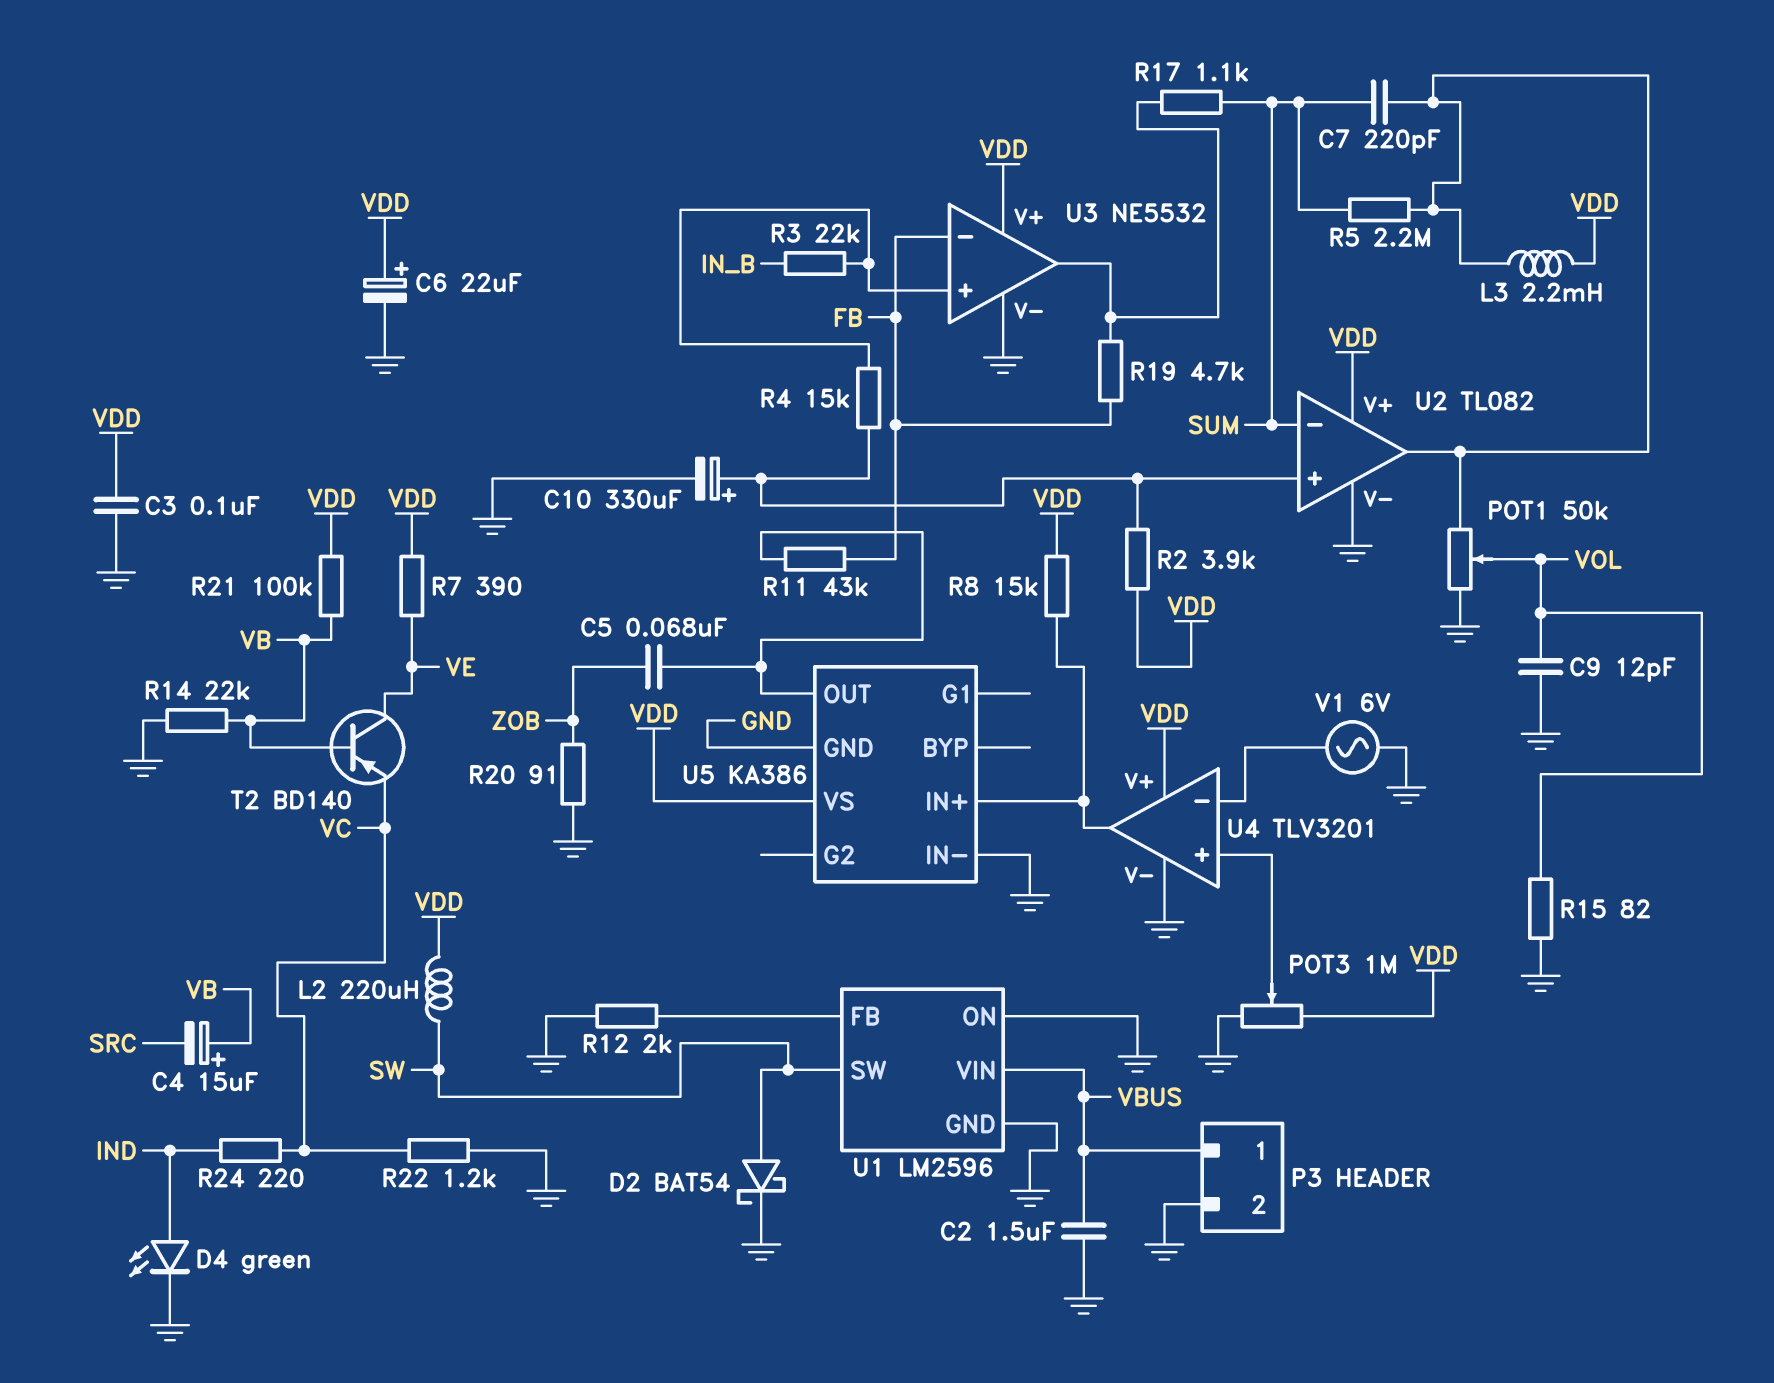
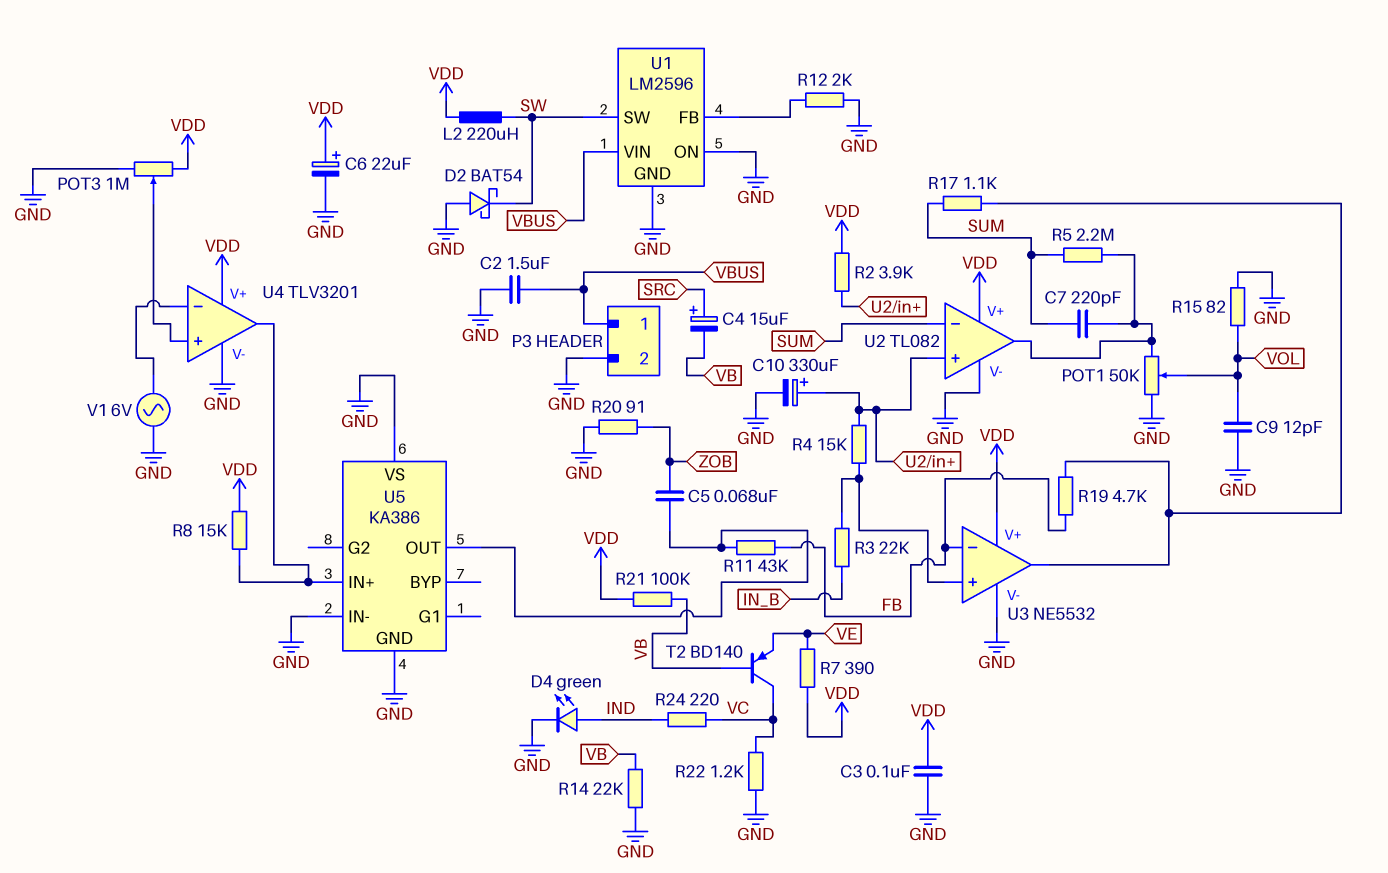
C4: 15uF (plus VB, minus SRC) -> 15uF (plus SRC, minus VB)
D2: schottky BAT54 (A SW, K GND) -> schottky BAT54 (A GND, K SW)
L3: 2.2mH (U2/out, VDD) -> none
T2: PNP BD140 (B VB, C VE, E VC) -> PNP BD140 (B VB, C VC, E VE)
U5 pin VS: VDD -> GND

